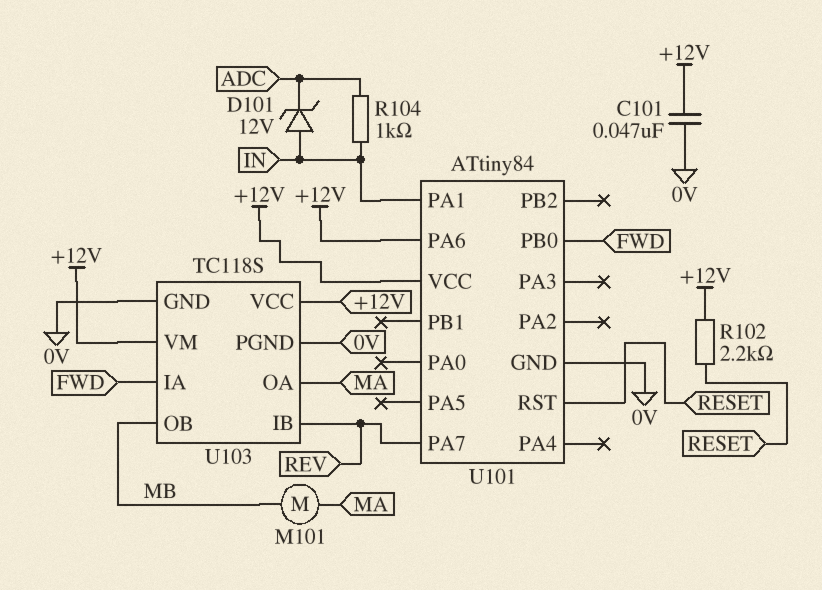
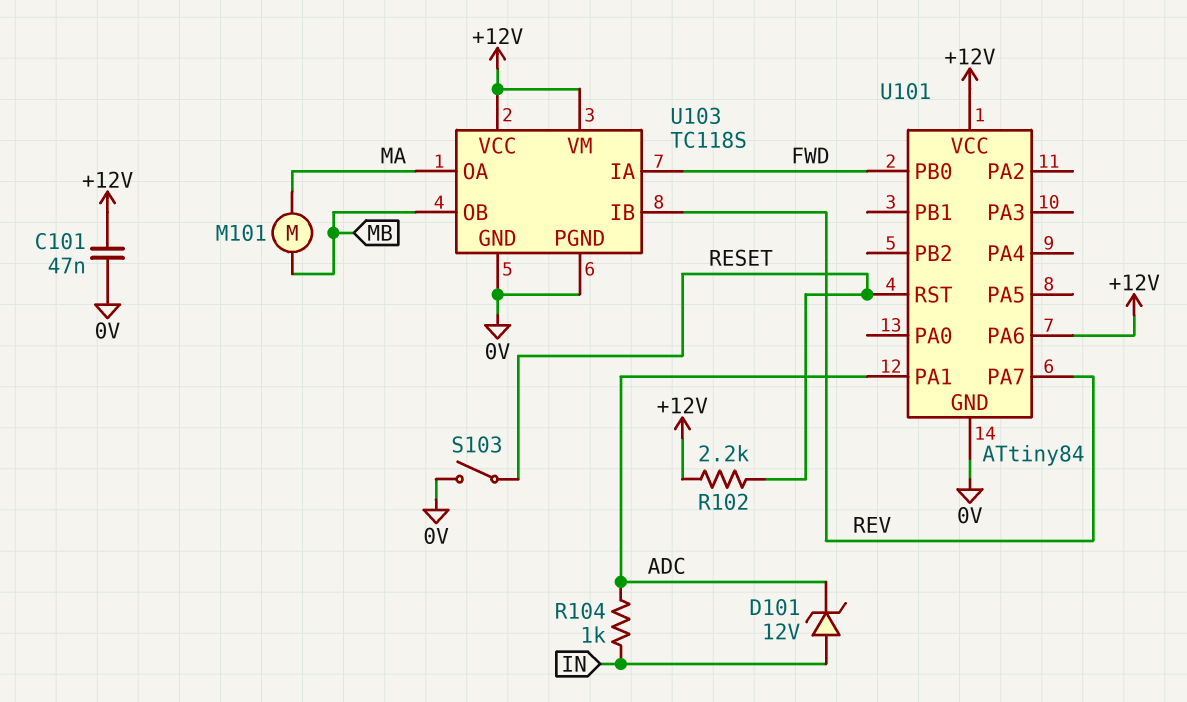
S103: none -> switch (0V, RESET)
U101 pin PA1: IN -> ADC

